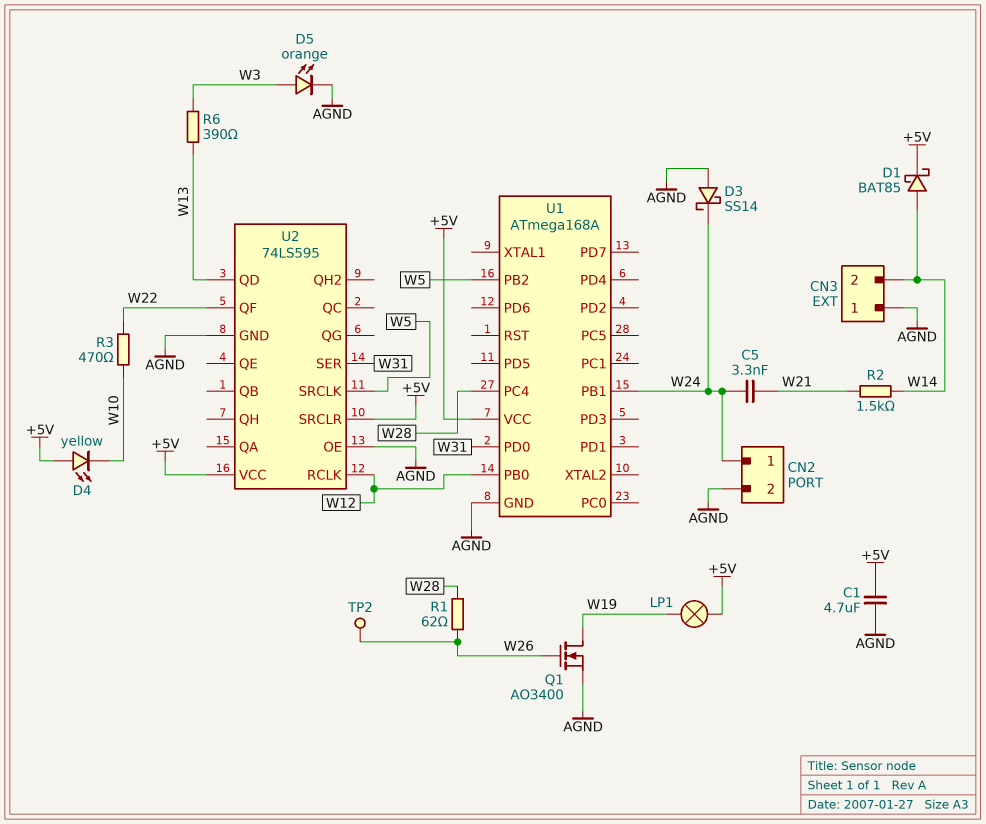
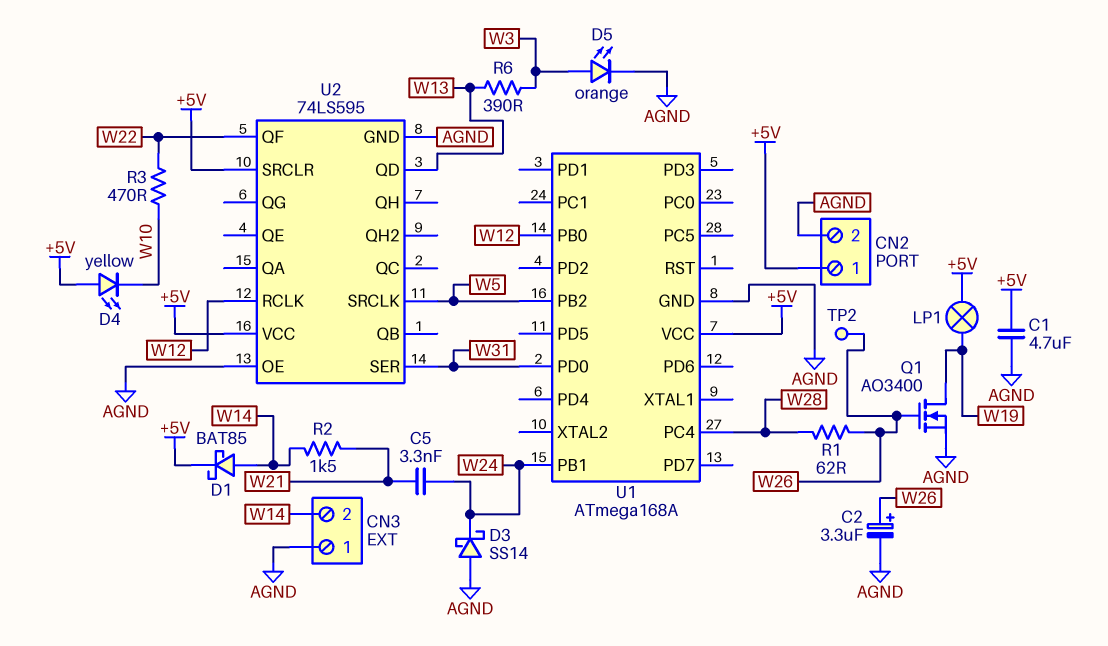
C2: none -> 3.3uF (plus W26, minus AGND)
CN2 pin 1: W24 -> +5V

